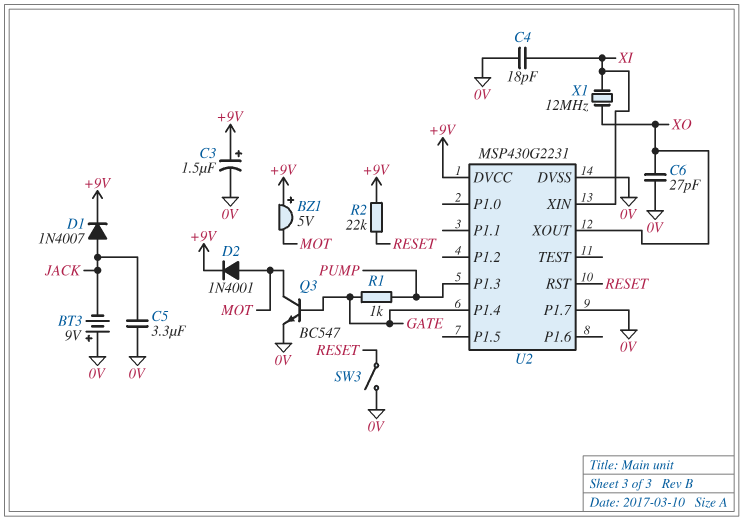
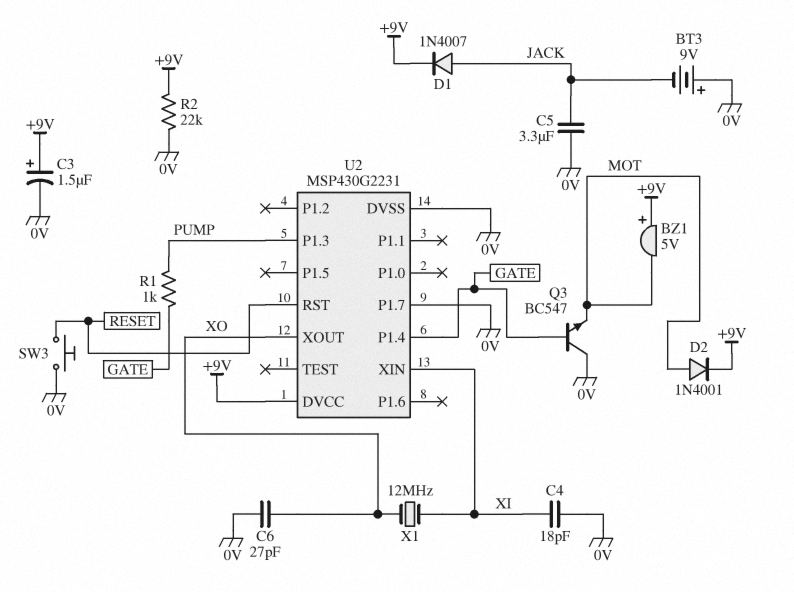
Q3: NPN BC547 (B GATE, C MOT, E 0V) -> NPN BC547 (B GATE, C 0V, E MOT)
R2: 22k (+9V, RESET) -> 22k (+9V, 0V)
SW3: switch (0V, RESET) -> button (0V, RESET)

